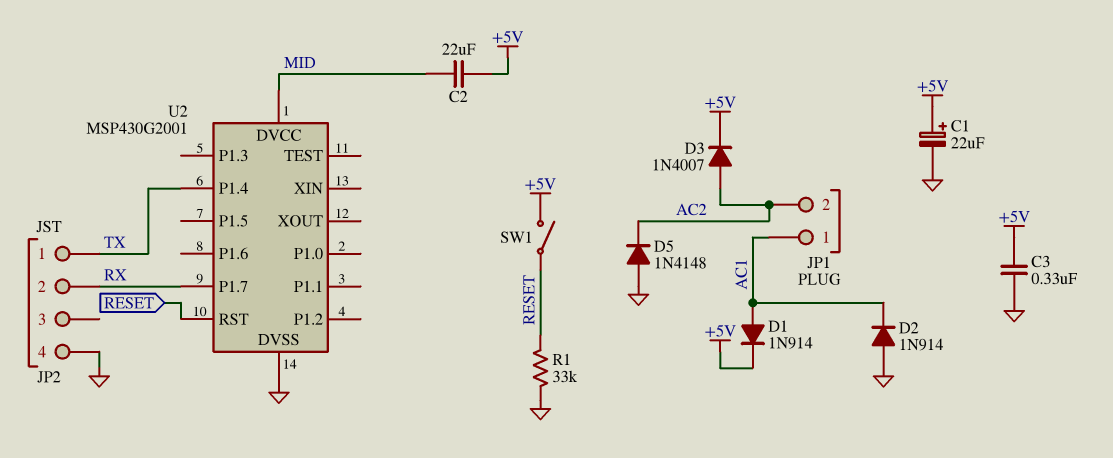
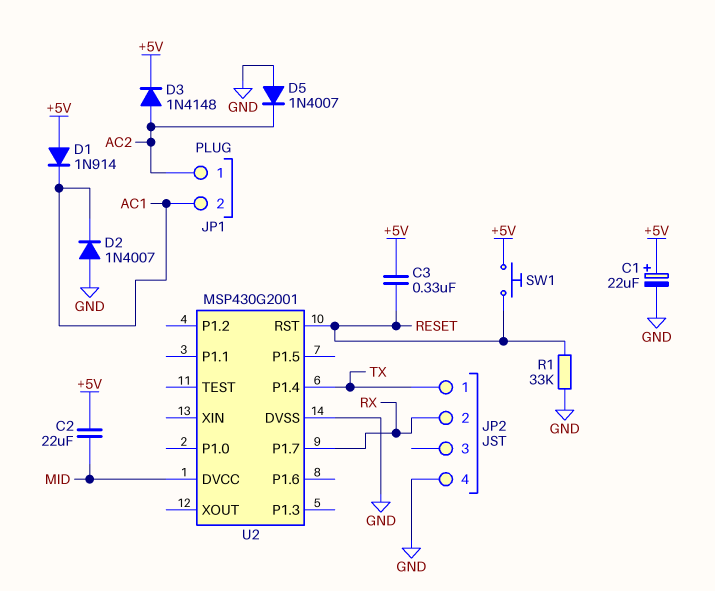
C3: 330nF (+5V, GND) -> 330nF (+5V, RESET)
D1: diode 1N914 (A AC1, K +5V) -> diode 1N914 (A +5V, K AC1)
D2: diode 1N914 (A GND, K AC1) -> diode 1N4007 (A GND, K AC1)
D3: diode 1N4007 (A AC2, K +5V) -> diode 1N4148 (A AC2, K +5V)
D5: diode 1N4148 (A GND, K AC2) -> diode 1N4007 (A GND, K AC2)
JP1 pin 1: AC1 -> AC2
JP1 pin 2: AC2 -> AC1
SW1: switch (+5V, RESET) -> button (+5V, RESET)

